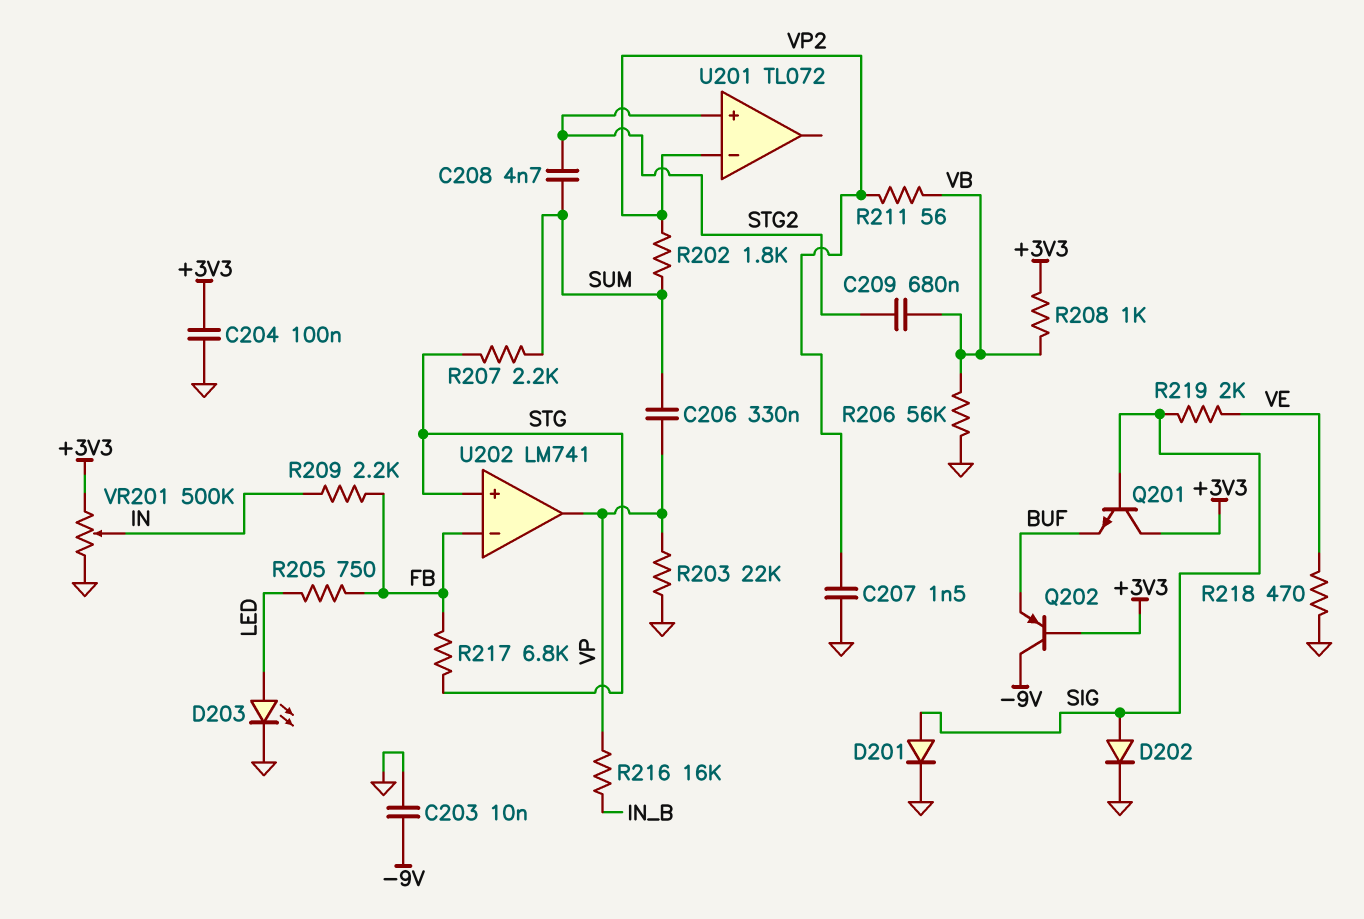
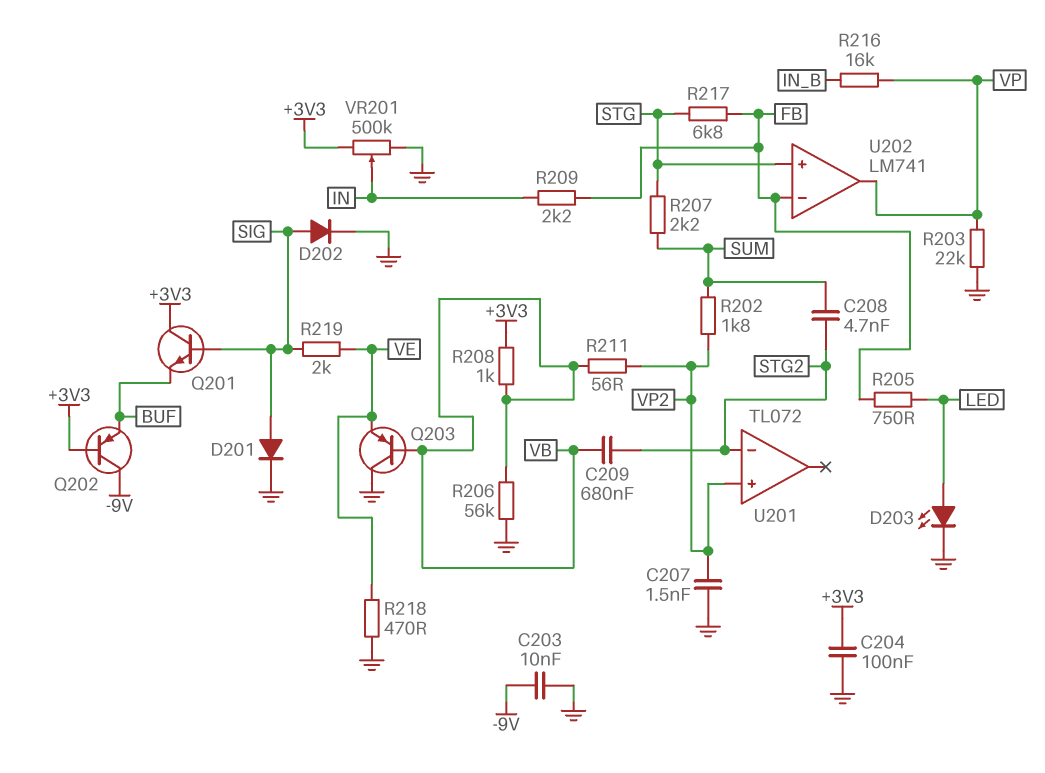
C206: 330nF (SUM, VP) -> none
Q203: none -> PNP (B VB, C GND, E VE)
U201 pin in+: STG2 -> VP2
U201 pin in-: VP2 -> STG2

